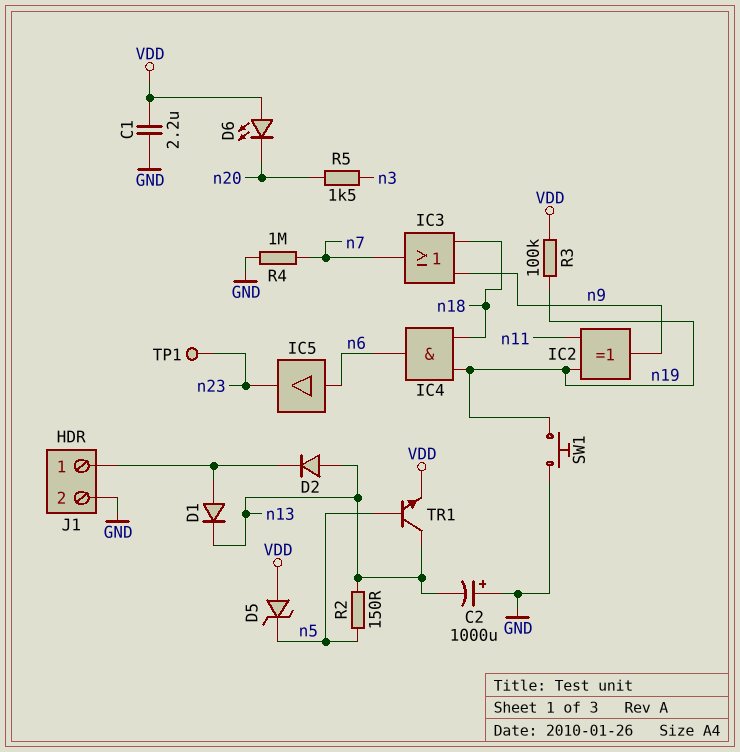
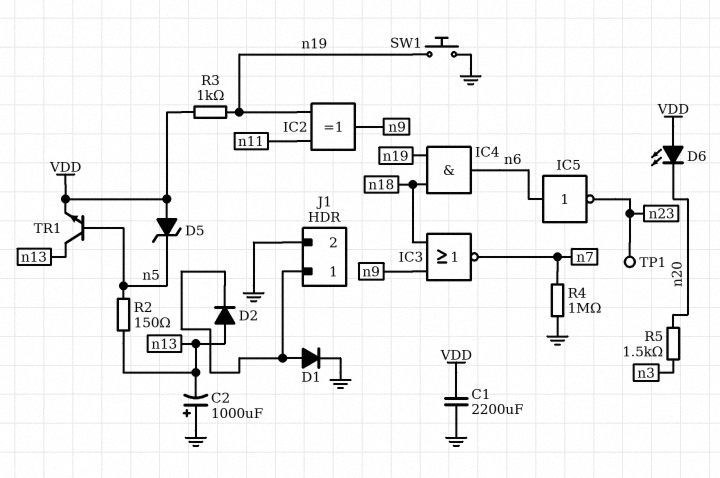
C1: 2.2uF (GND, VDD) -> 2200uF (GND, VDD)
D1: diode (A J1/1, K n13) -> diode (A J1/1, K GND)
IC3: OR (in n9, in n18, out n7) -> NOR (in n9, in n18, out n7)
IC5: buffer (in n6, out n23) -> NOT (in n6, out n23)
R3: 100k (VDD, n19) -> 1k (VDD, n19)

